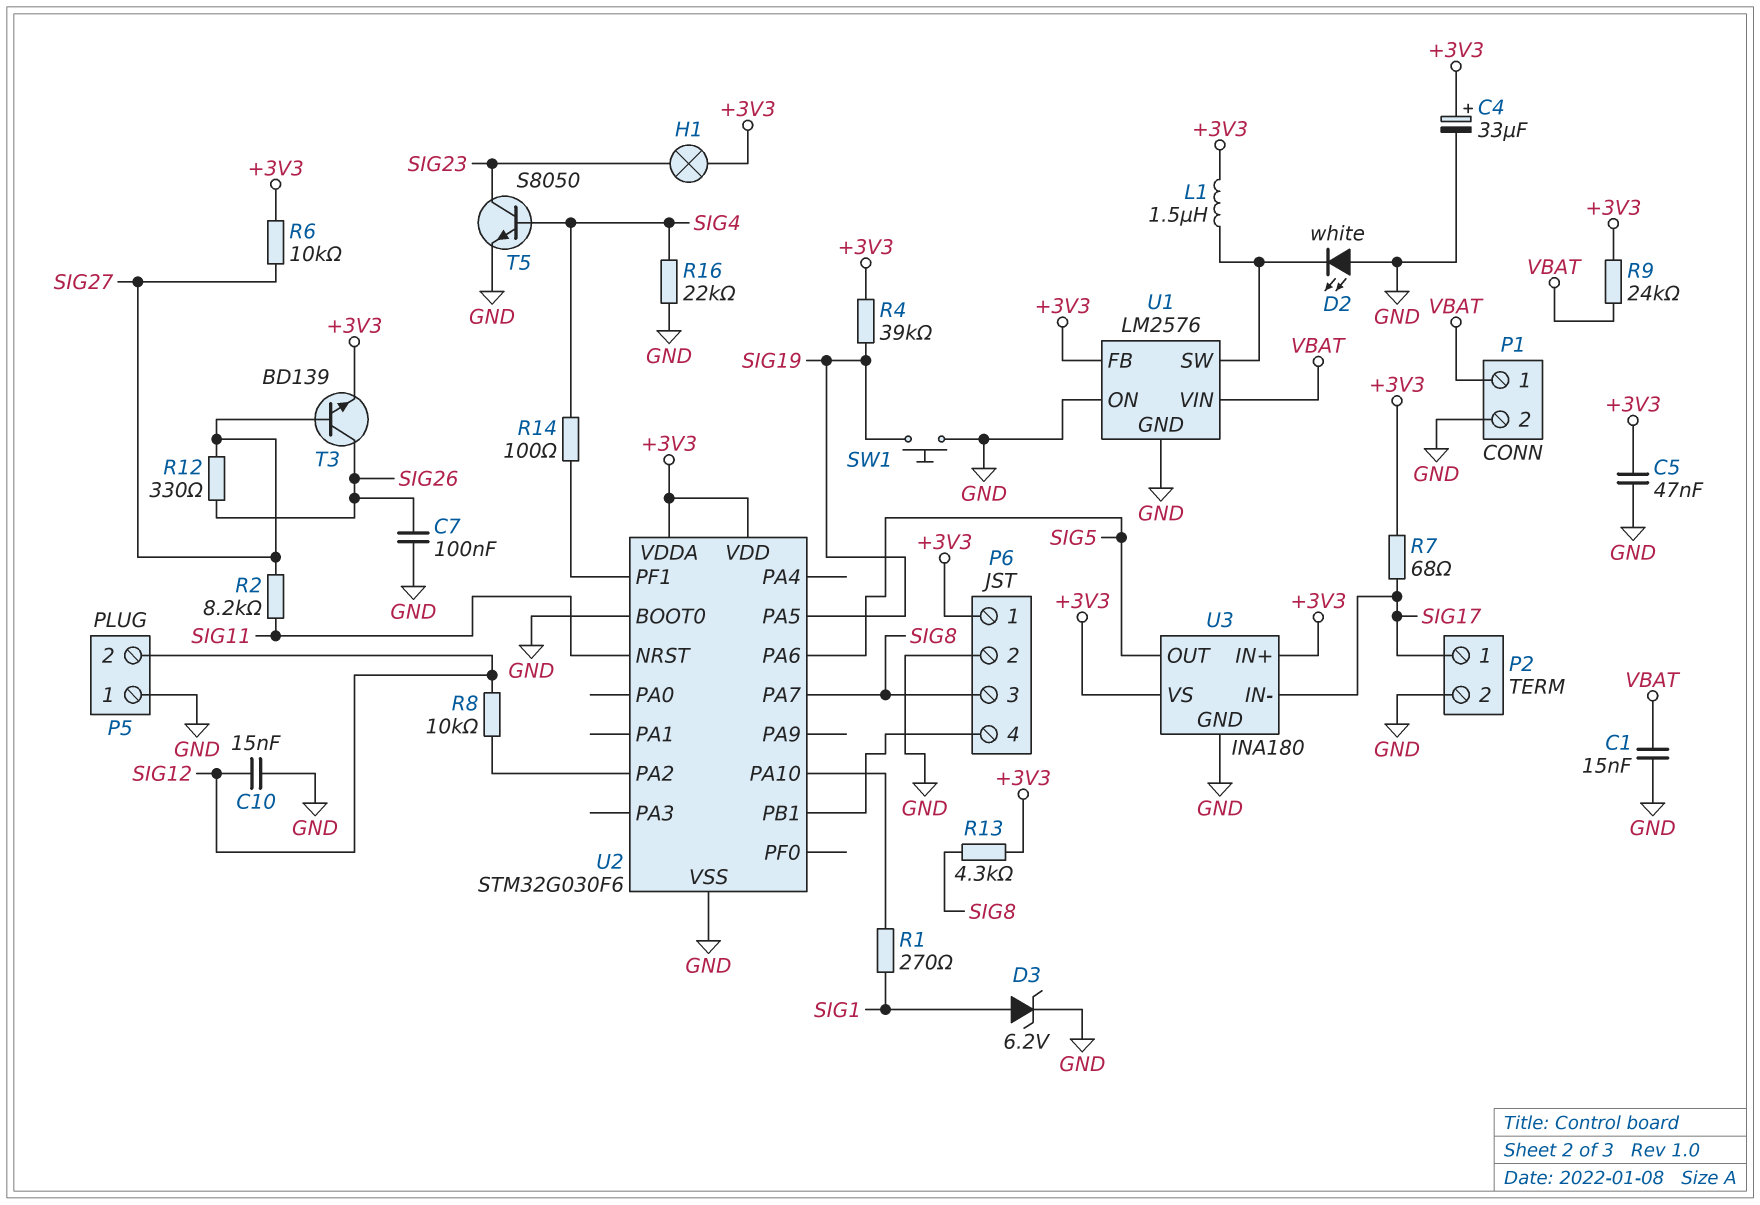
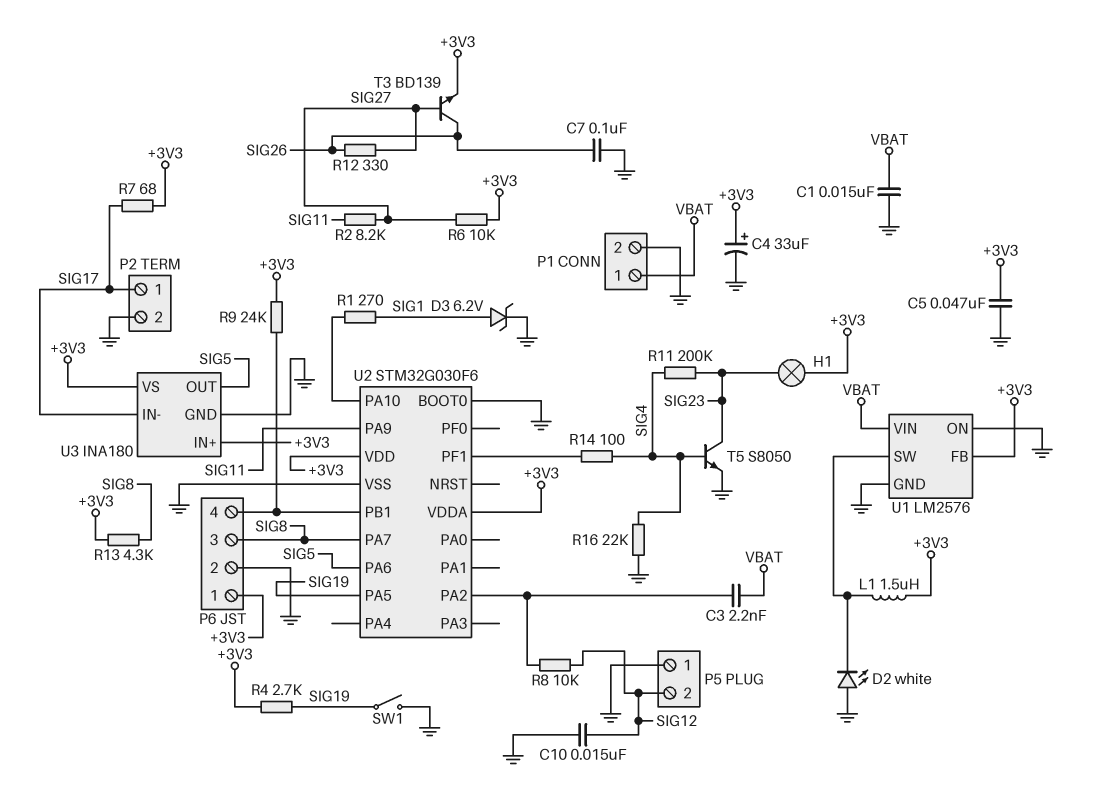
C3: none -> 2.2nF (U2/PA2, VBAT)
R4: 39k (+3V3, SIG19) -> 2.7k (+3V3, SIG19)
R9: 24k (+3V3, VBAT) -> 24k (+3V3, P6/4)
R11: none -> 200k (SIG4, SIG23)
SW1: button (GND, SIG19) -> switch (GND, SIG19)
U2 pin NRST: SIG11 -> none
U2 pin PA9: none -> SIG11

